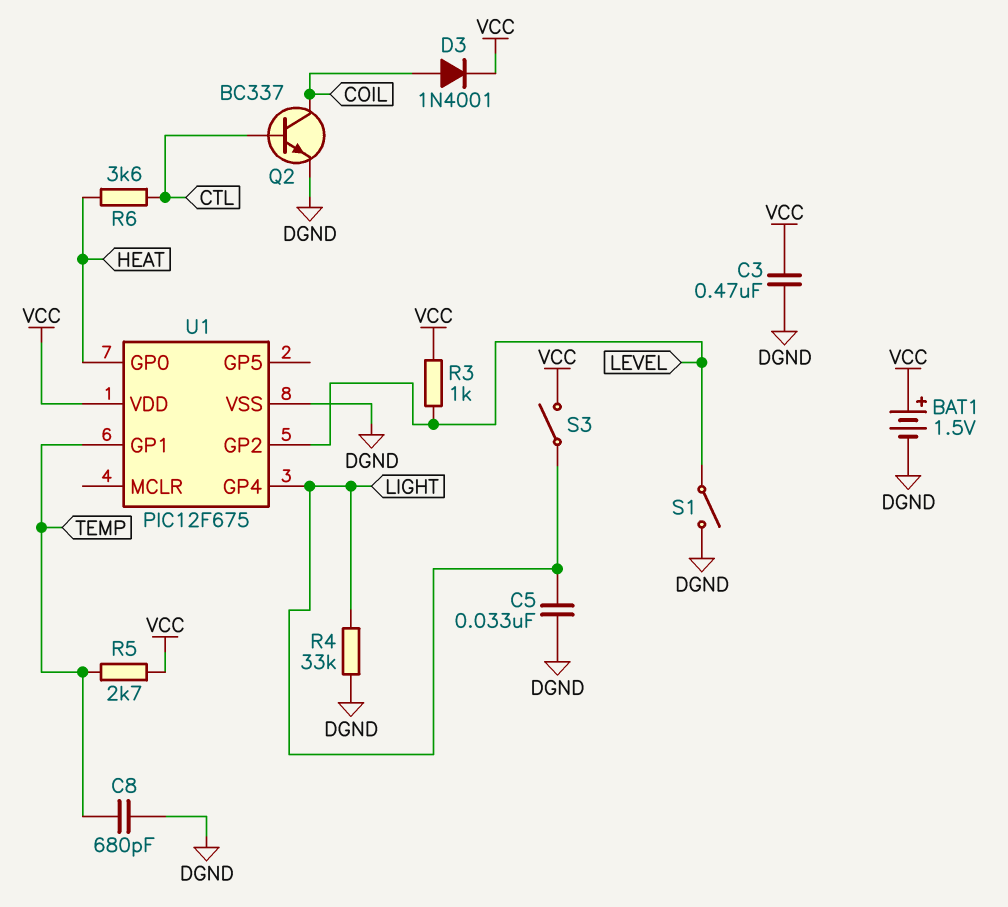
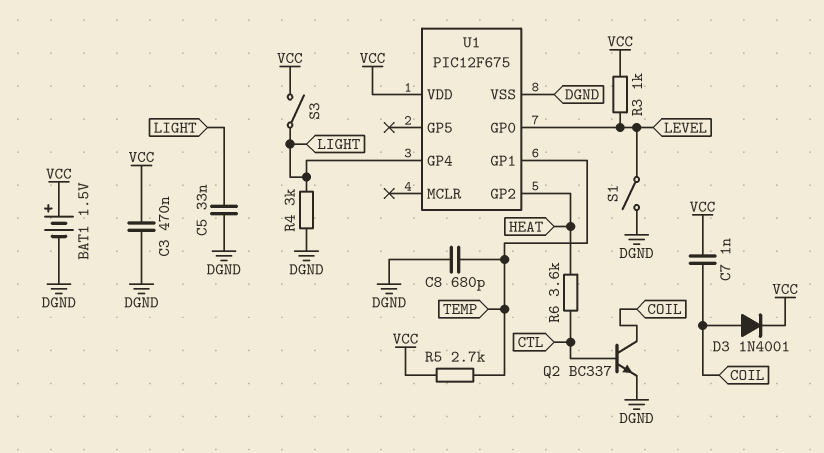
C7: none -> 1nF (COIL, VCC)
R4: 33k (DGND, LIGHT) -> 3k (DGND, LIGHT)
U1 pin GP0: HEAT -> LEVEL
U1 pin GP2: LEVEL -> HEAT

